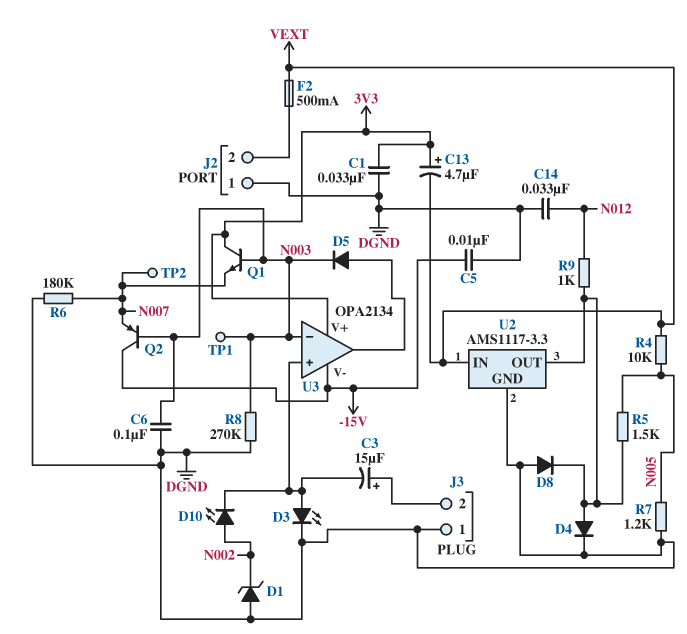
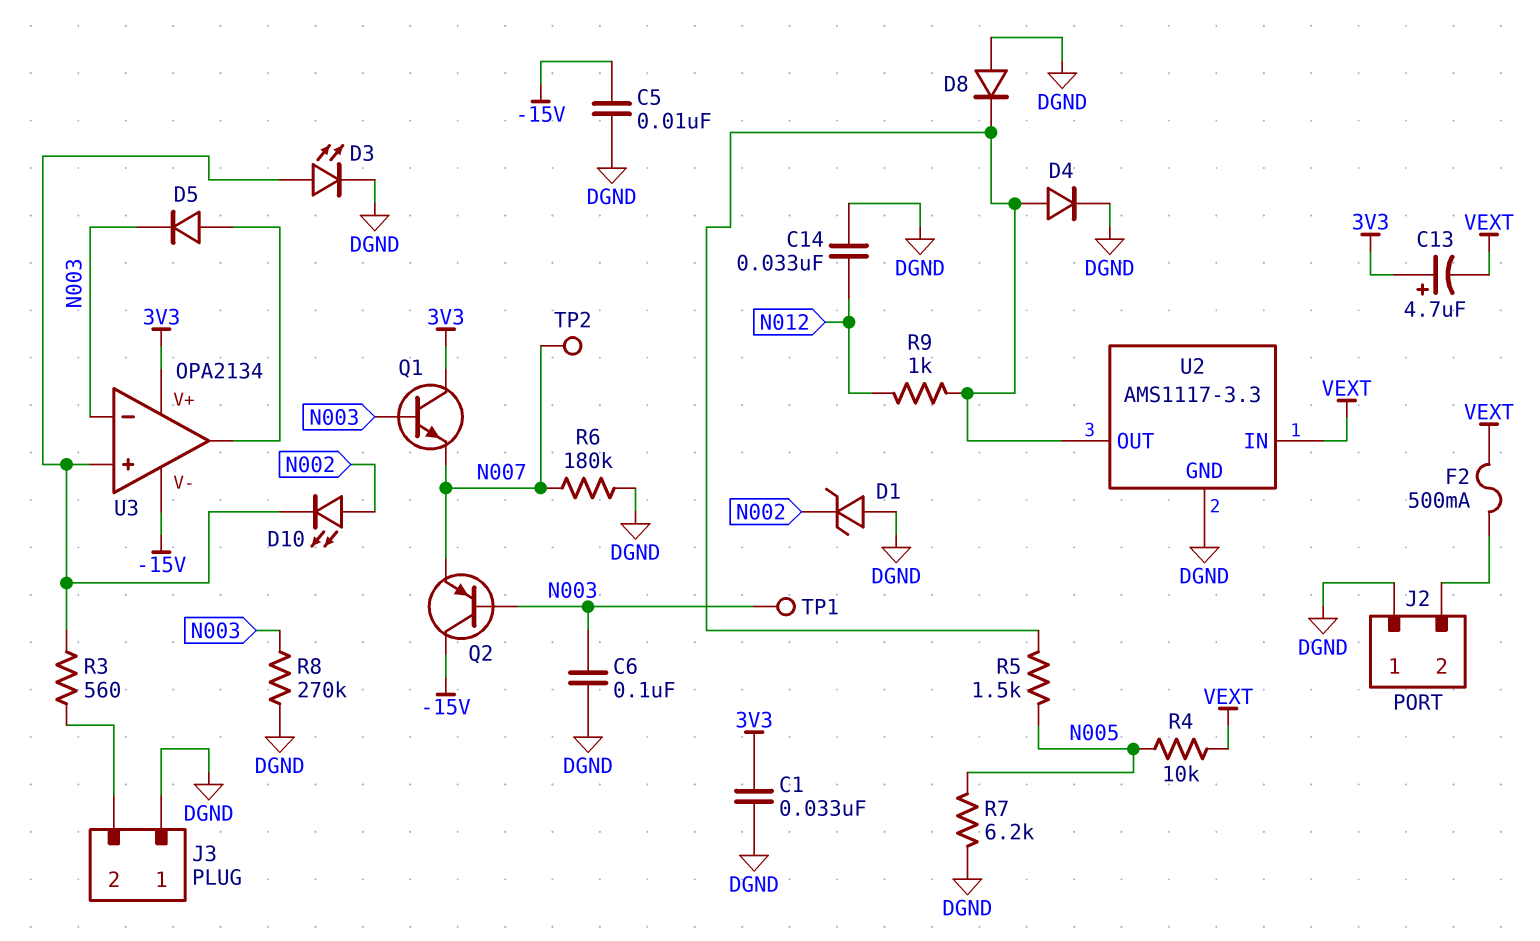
C3: 15uF (plus J3/2, minus U3/in+) -> none
R3: none -> 560 (J3/2, U3/in+)
R7: 1.2k (DGND, N005) -> 6.2k (DGND, N005)

